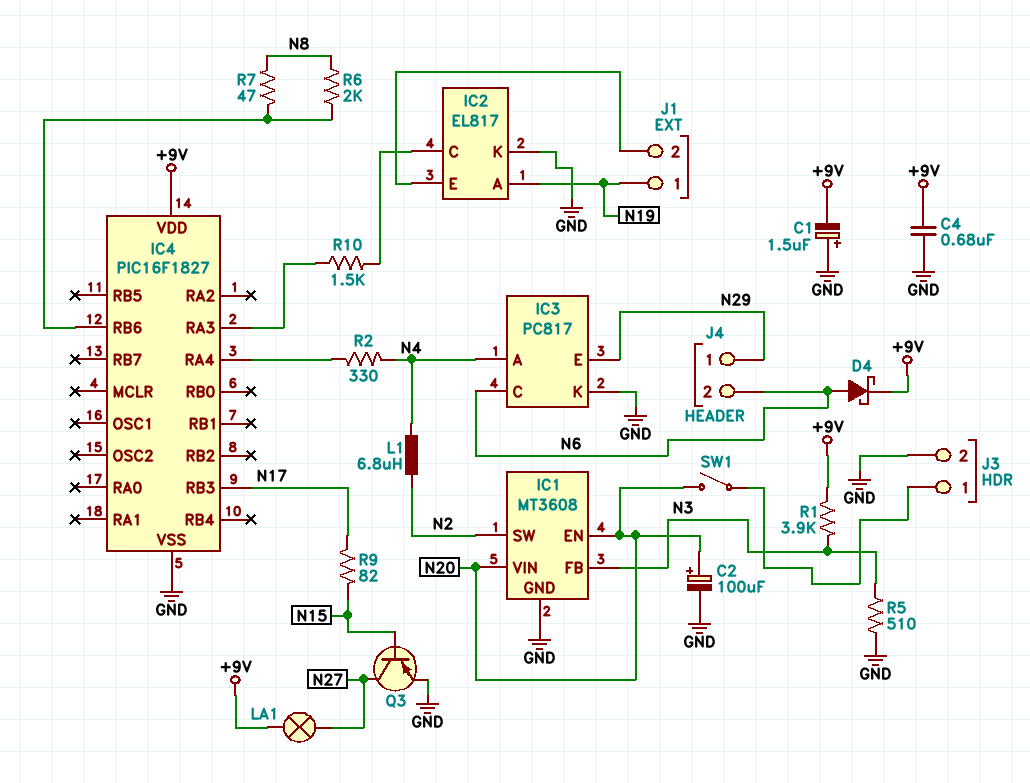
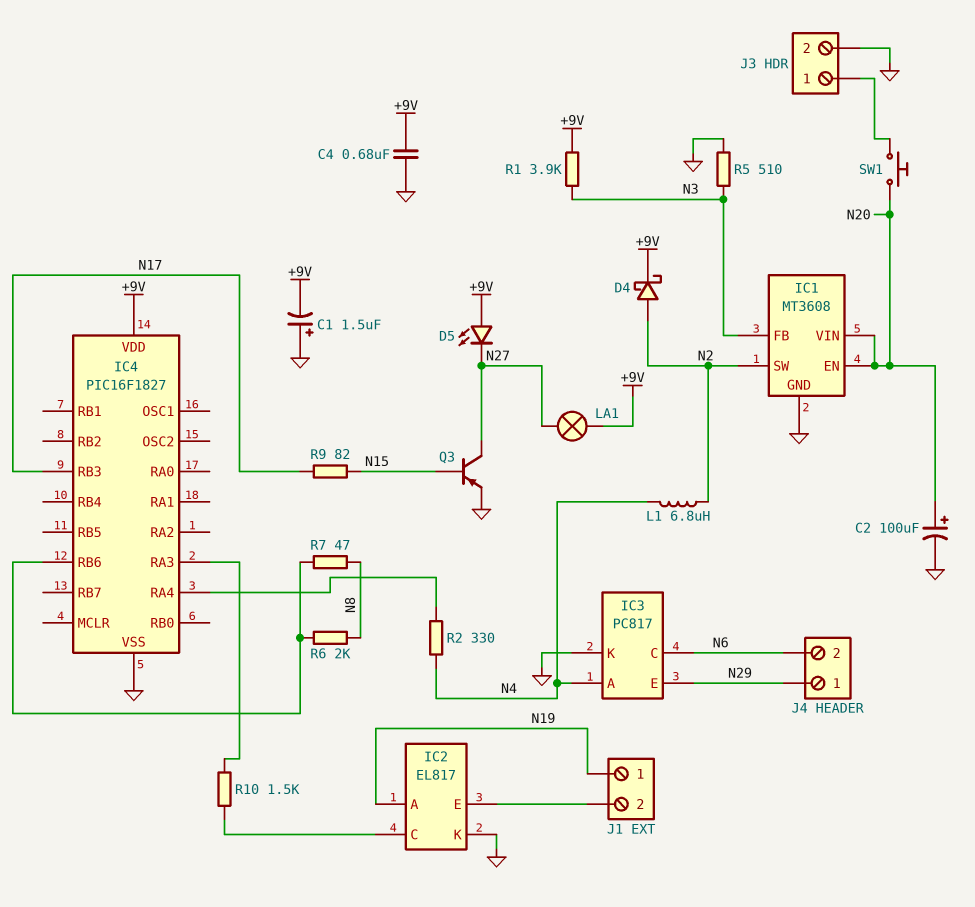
D4: schottky (A N6, K +9V) -> schottky (A N2, K +9V)
D5: none -> LED (A +9V, K N27)
SW1: switch (J3/1, N20) -> button (J3/1, N20)

